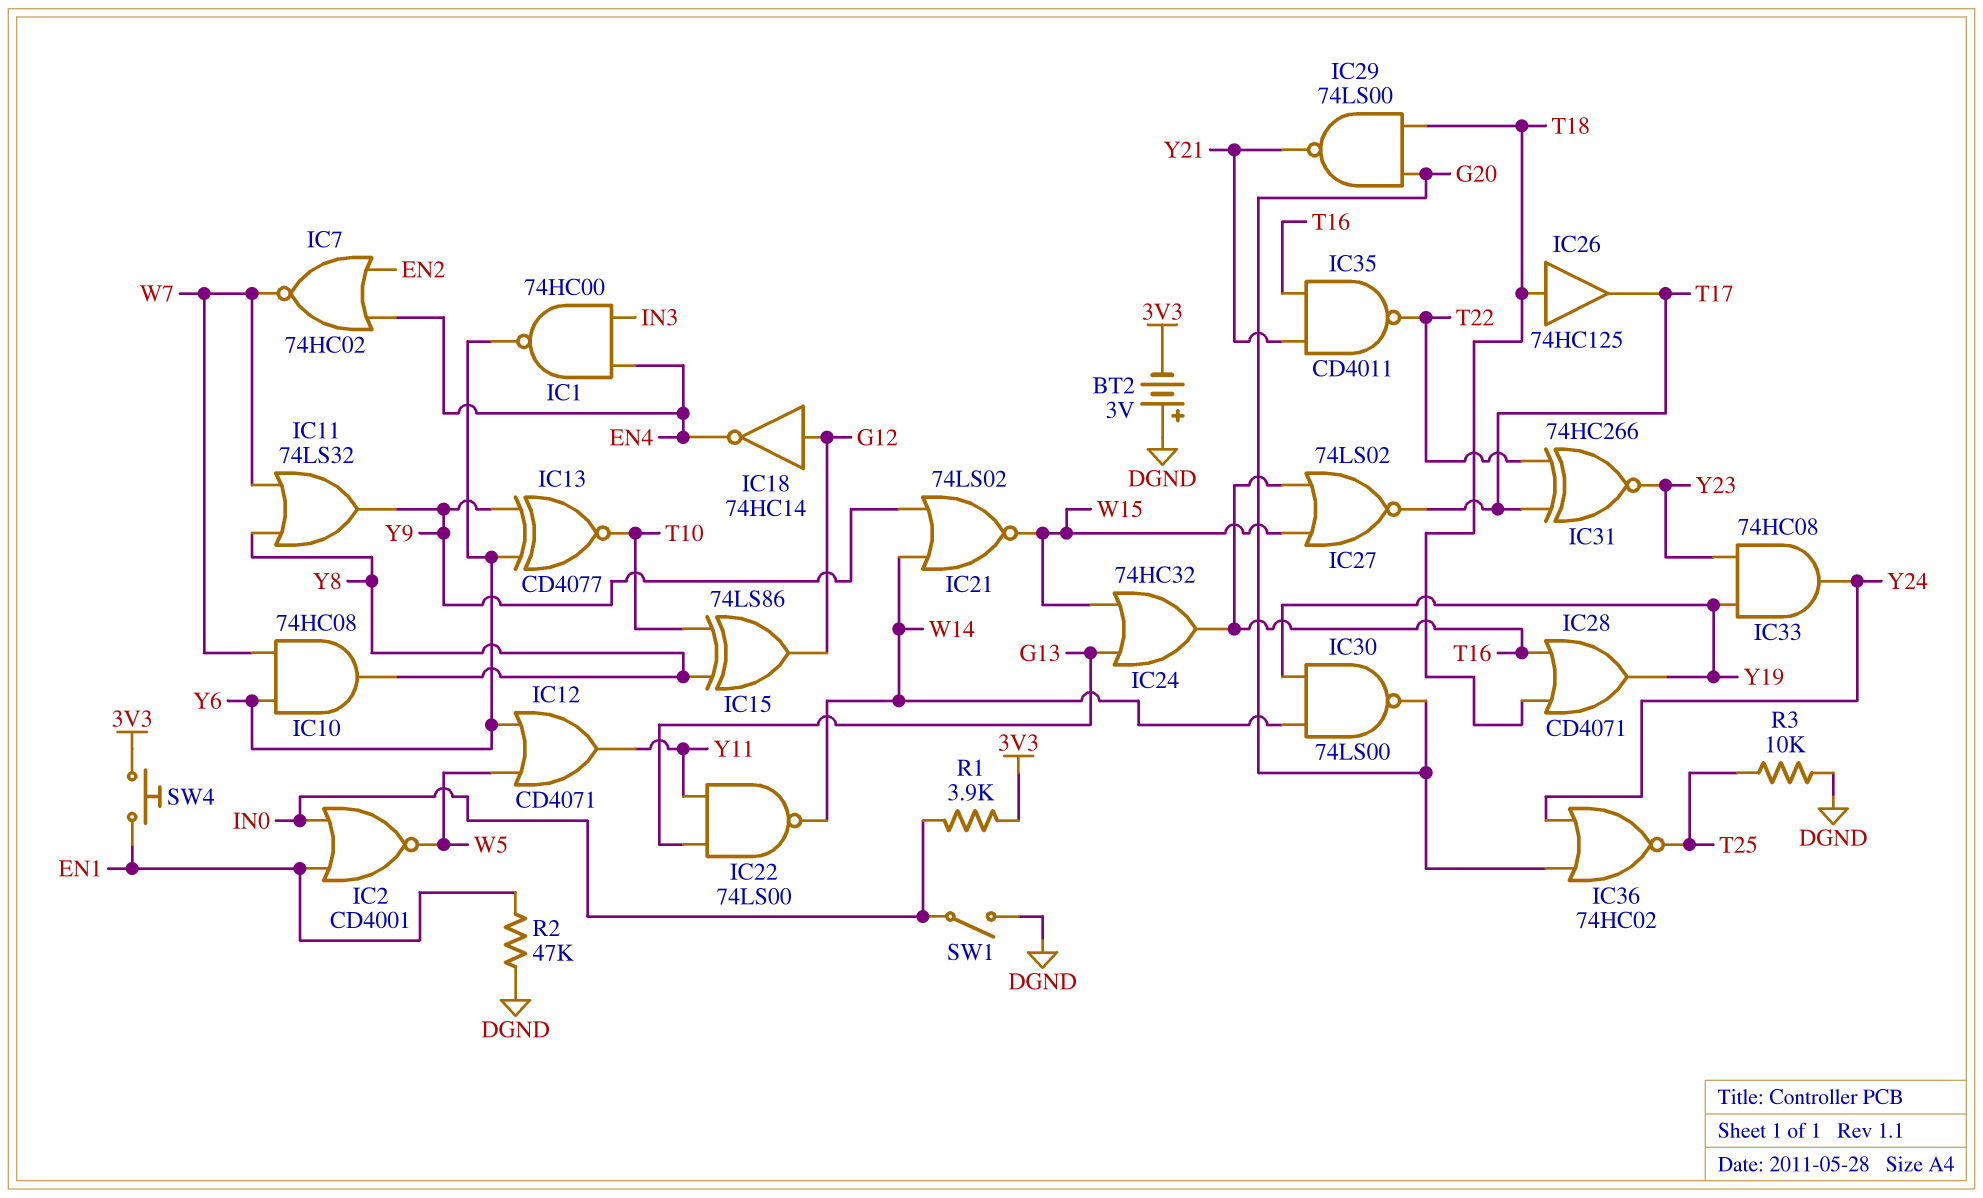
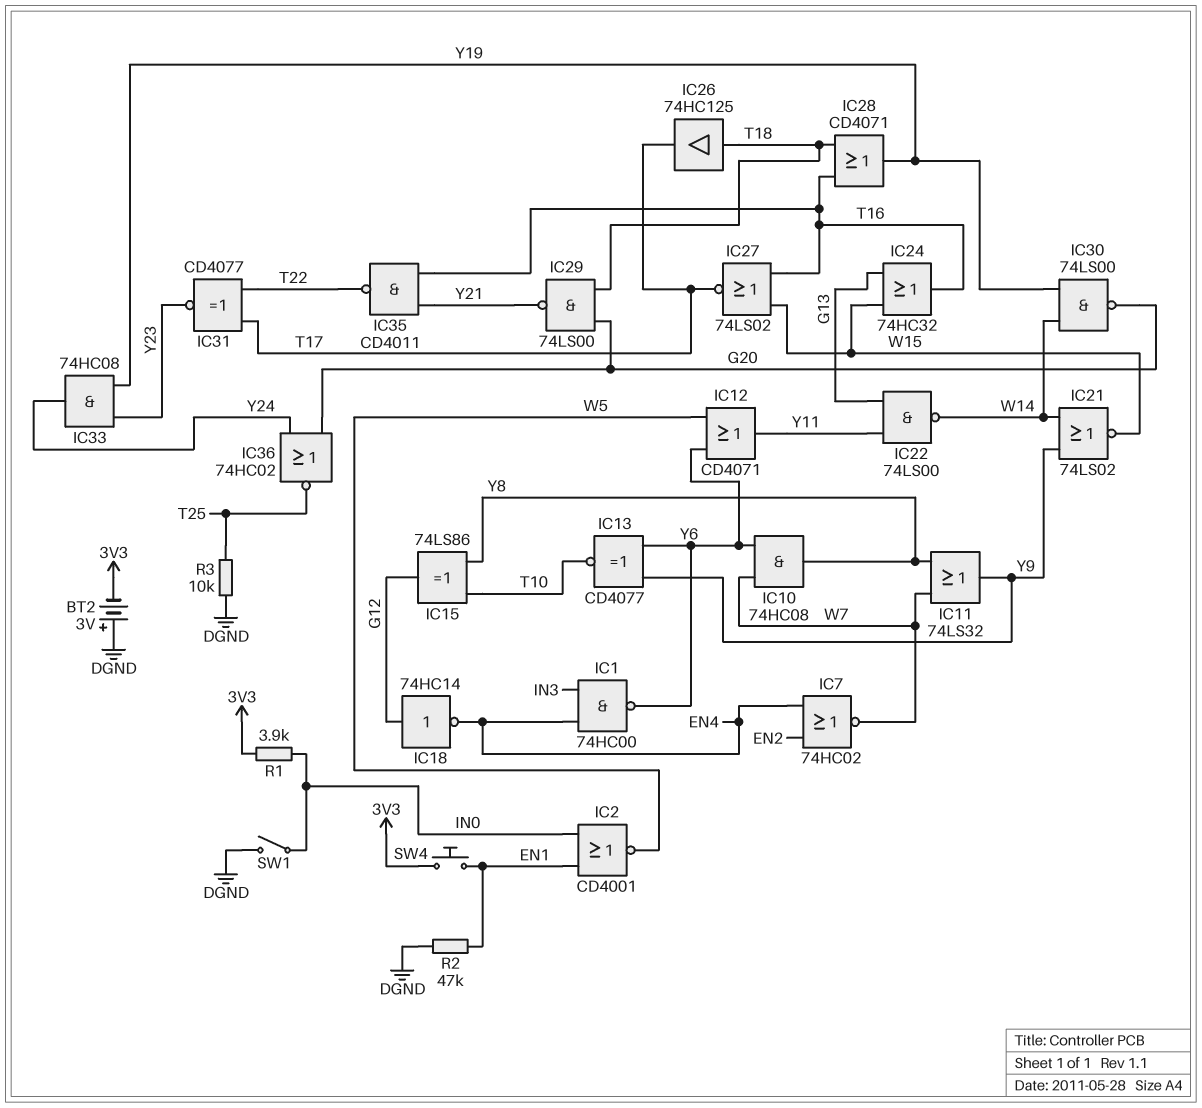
IC31: XNOR 74HC266 (in T17, in T22, out Y23) -> XNOR CD4077 (in T17, in T22, out Y23)

